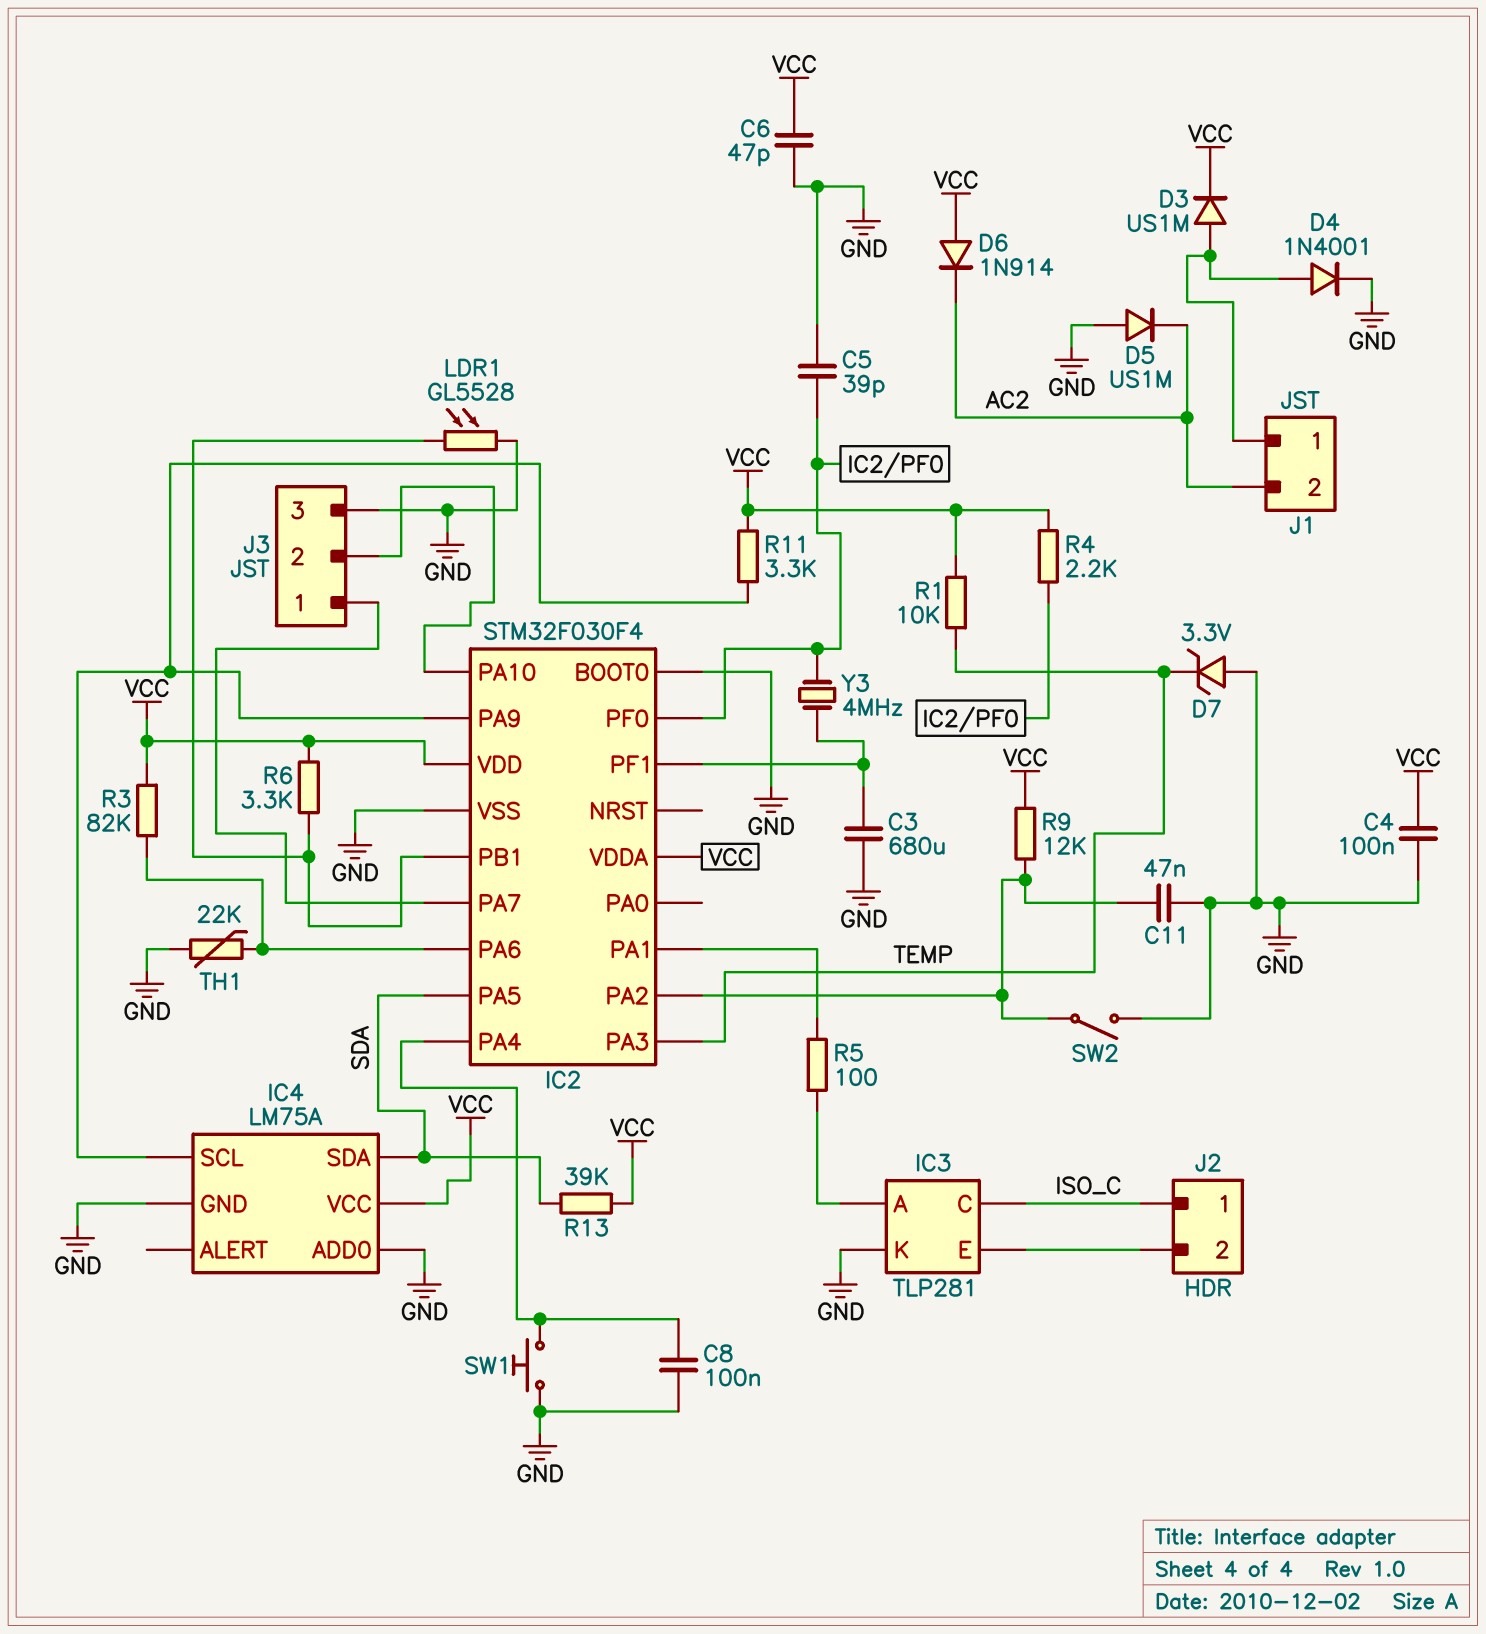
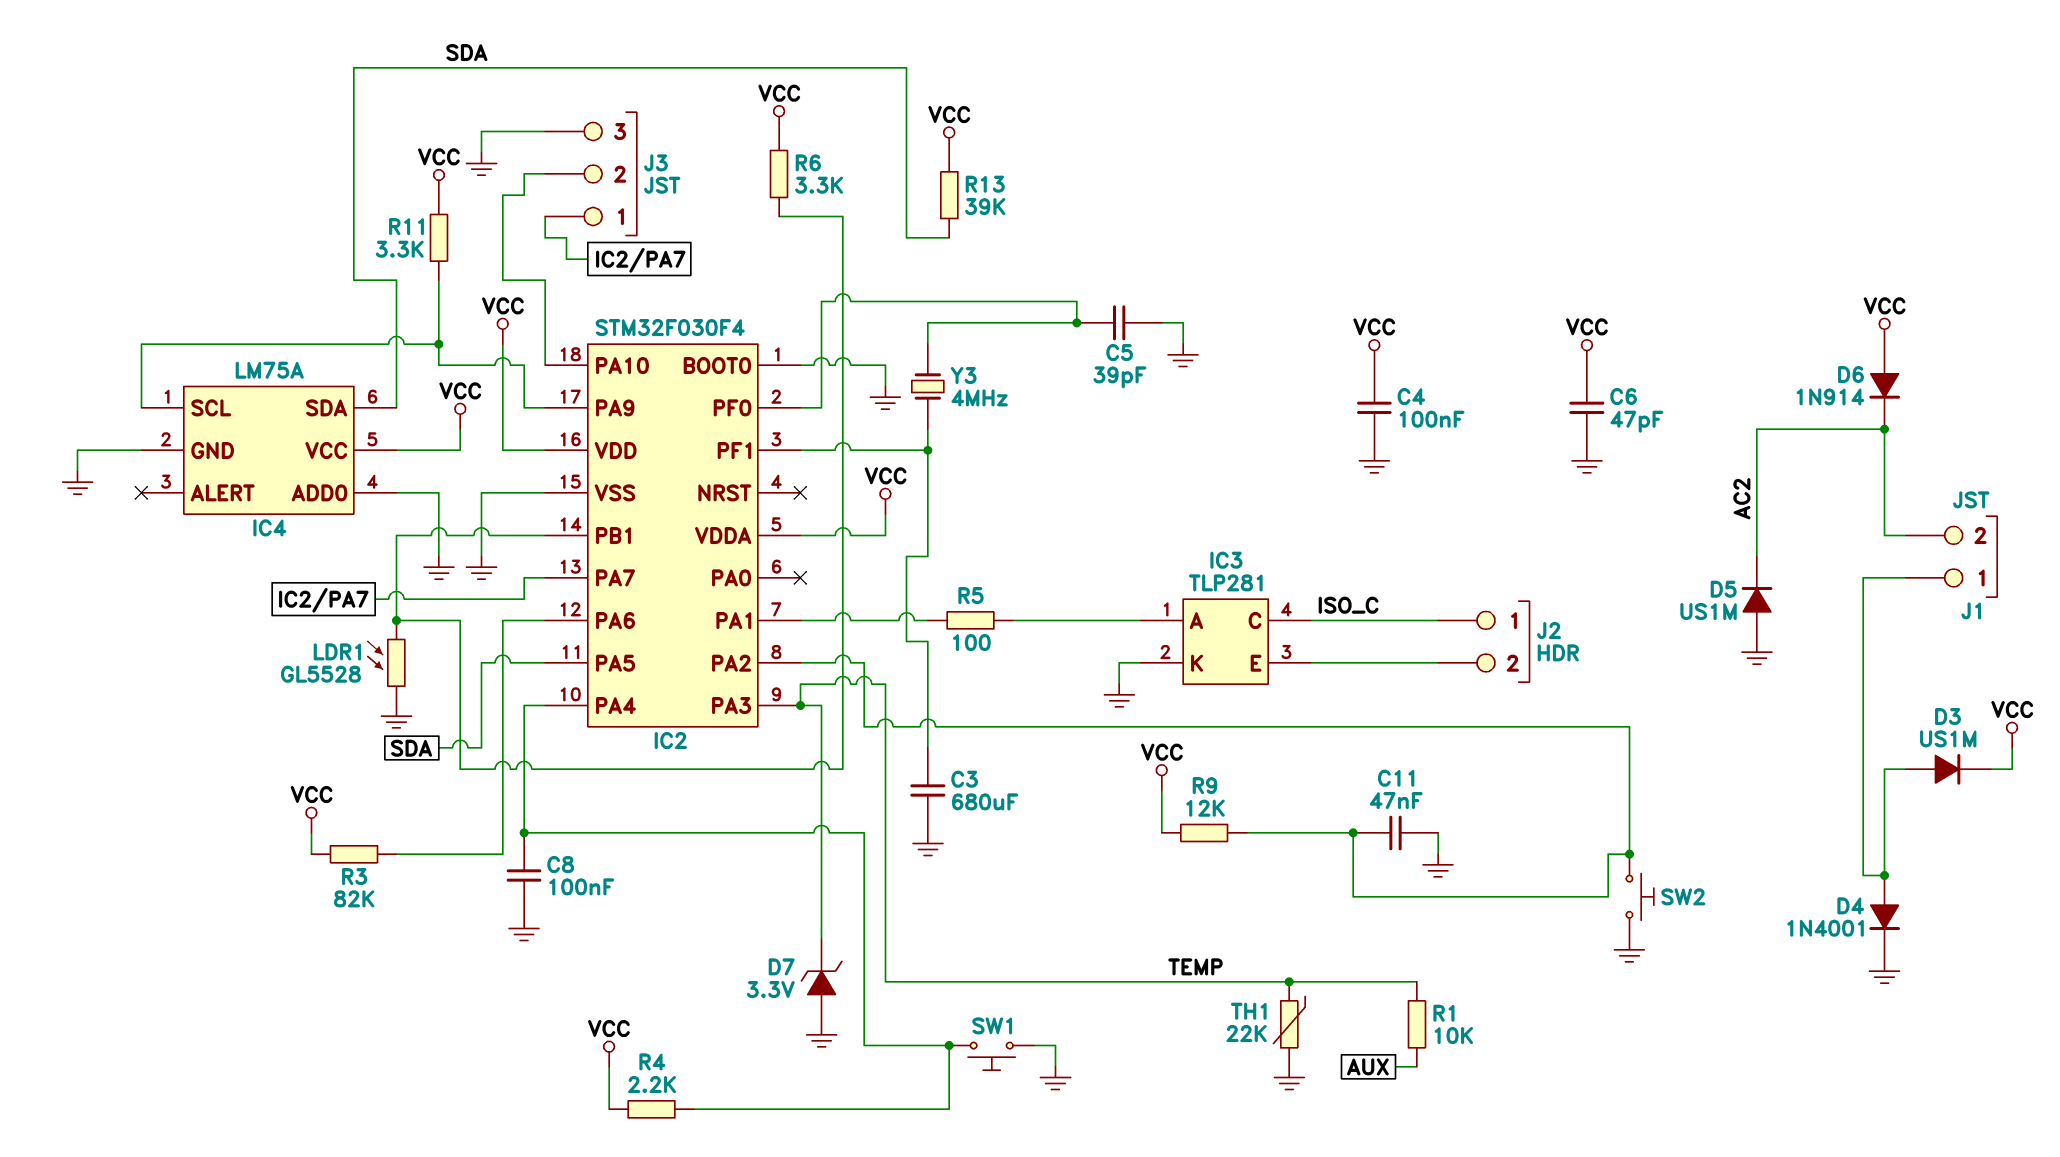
R1: 10k (TEMP, VCC) -> 10k (AUX, TEMP)
R4: 2.2k (IC2/PF0, VCC) -> 2.2k (IC2/PA4, VCC)
SW2: switch (GND, IC2/PA2) -> button (GND, IC2/PA2)
TH1: 22k (GND, IC2/PA6) -> 22k (GND, TEMP)

